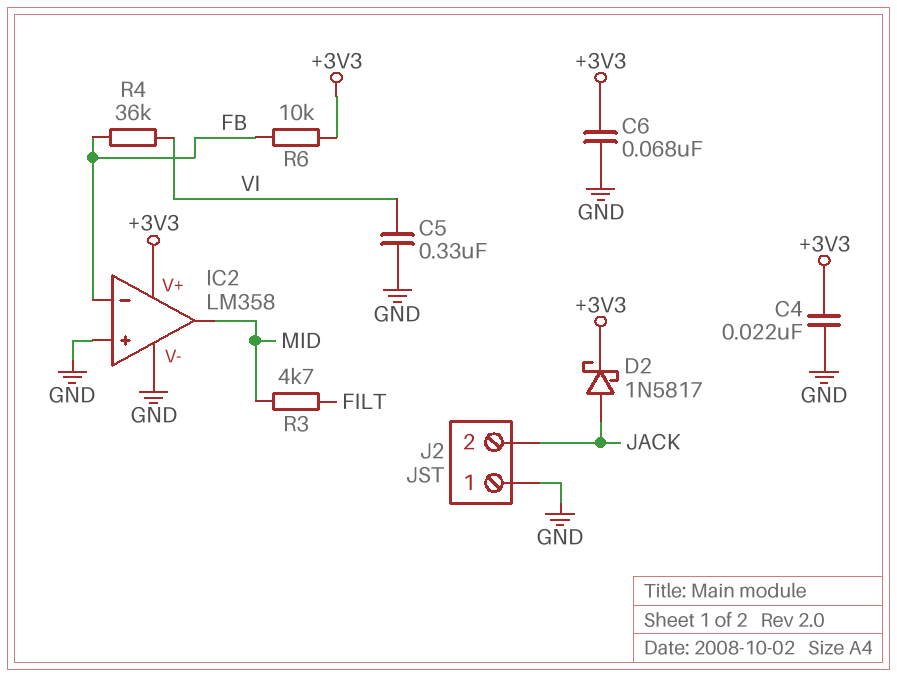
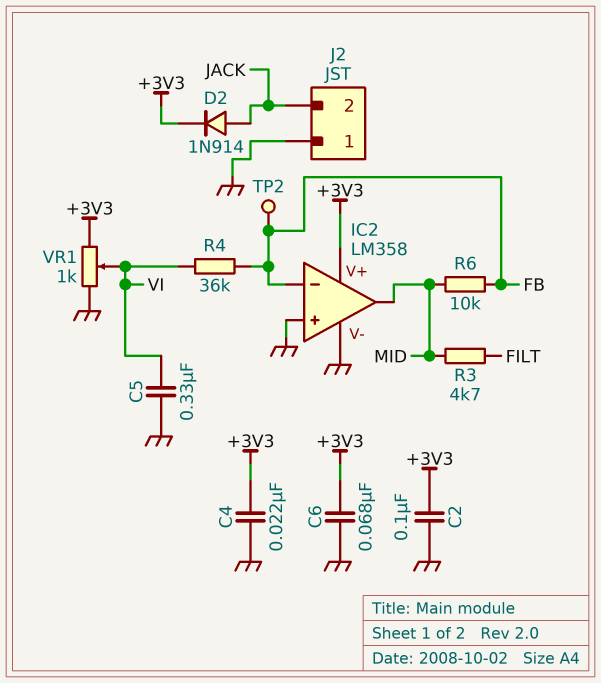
C2: none -> 100nF (+3V3, GND)
D2: schottky 1N5817 (A JACK, K +3V3) -> diode 1N914 (A JACK, K +3V3)
R6: 10k (+3V3, FB) -> 10k (FB, MID)
TP2: none -> test point (FB)
VR1: none -> 1k (+3V3, GND, wiper VI)

